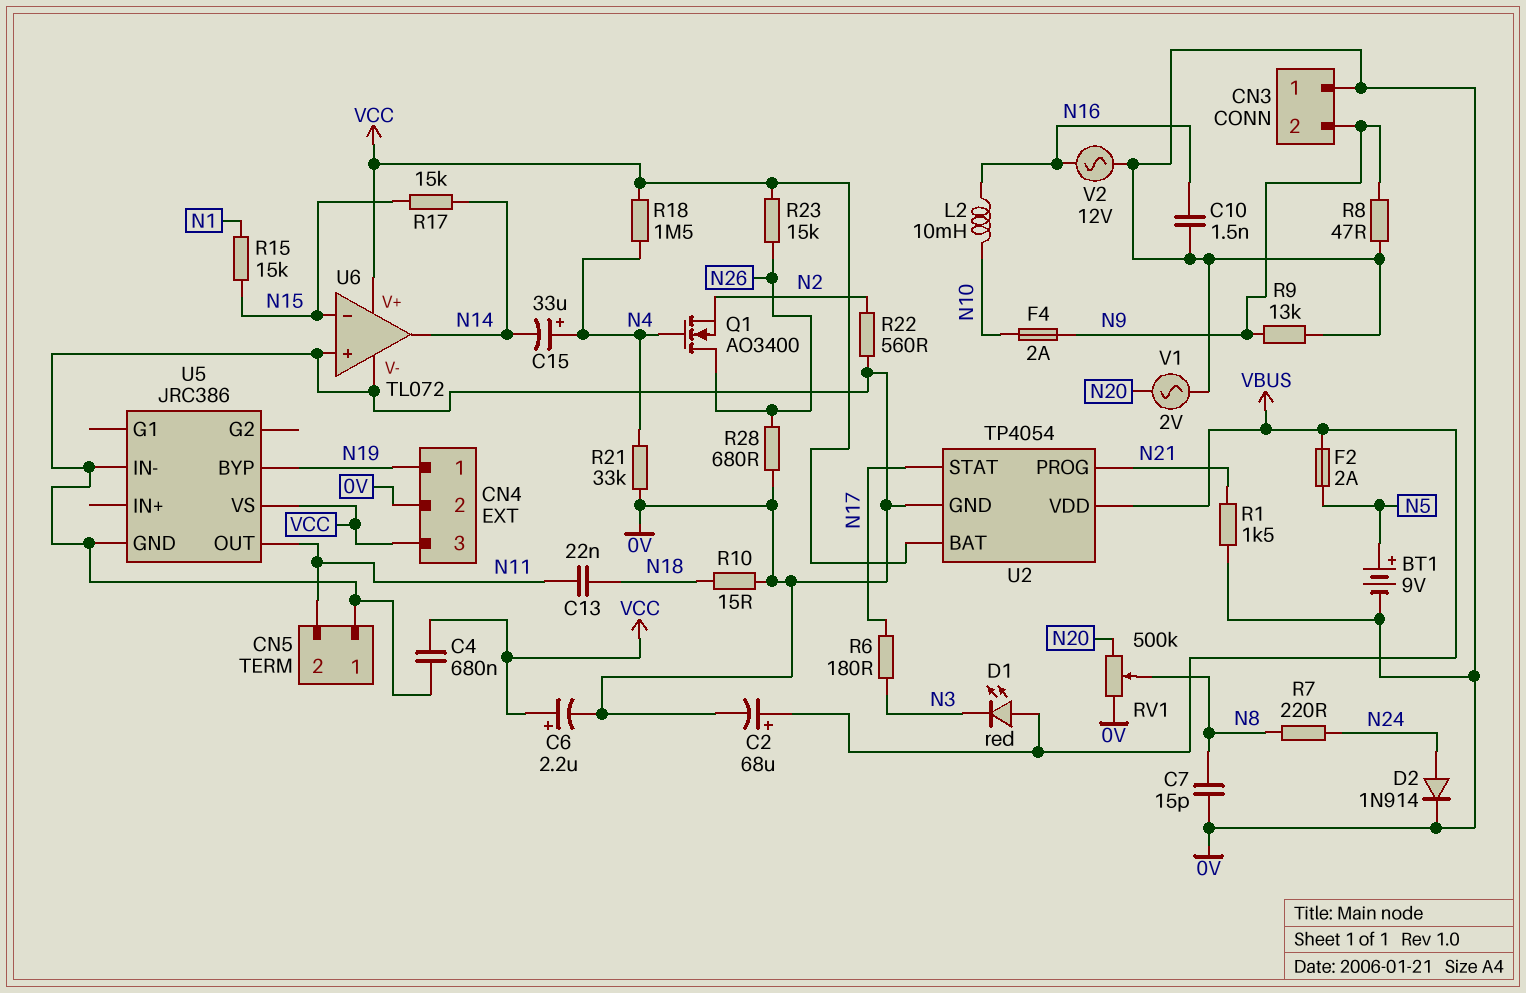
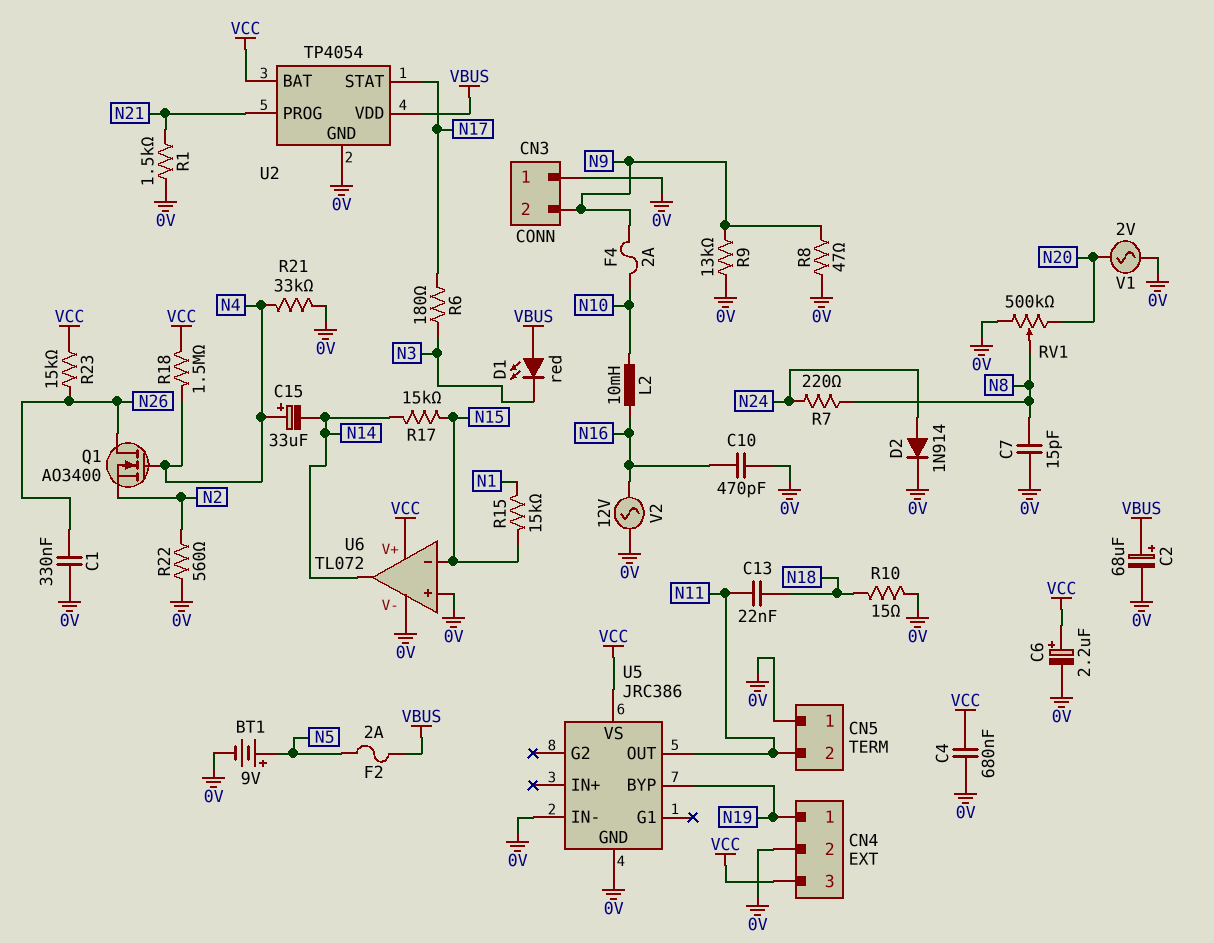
C1: none -> 330nF (0V, N26)
C10: 1.5nF (0V, N16) -> 470pF (0V, N16)
R28: 680 (0V, N26) -> none

